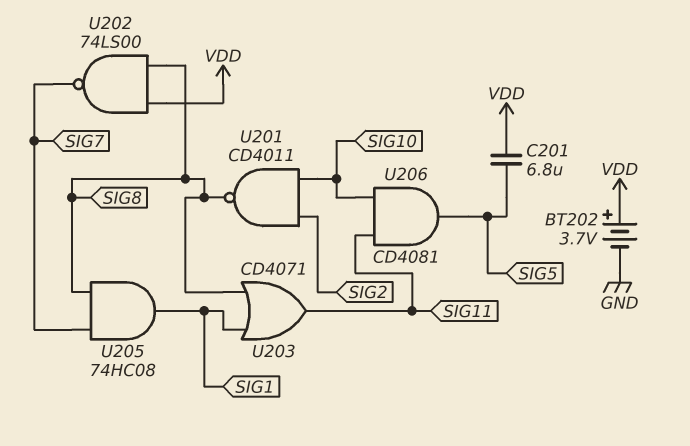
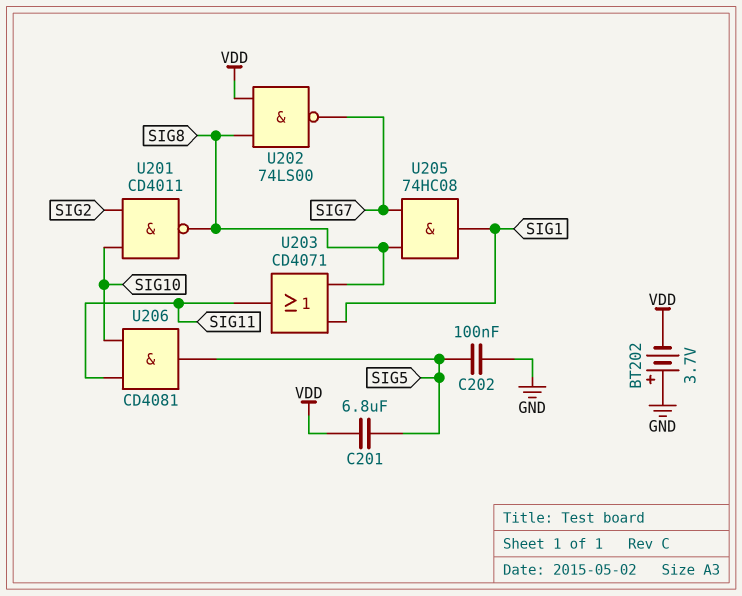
BT202: 3.7V (plus VDD, minus GND) -> 3.7V (plus GND, minus VDD)
C202: none -> 100nF (GND, SIG5)

